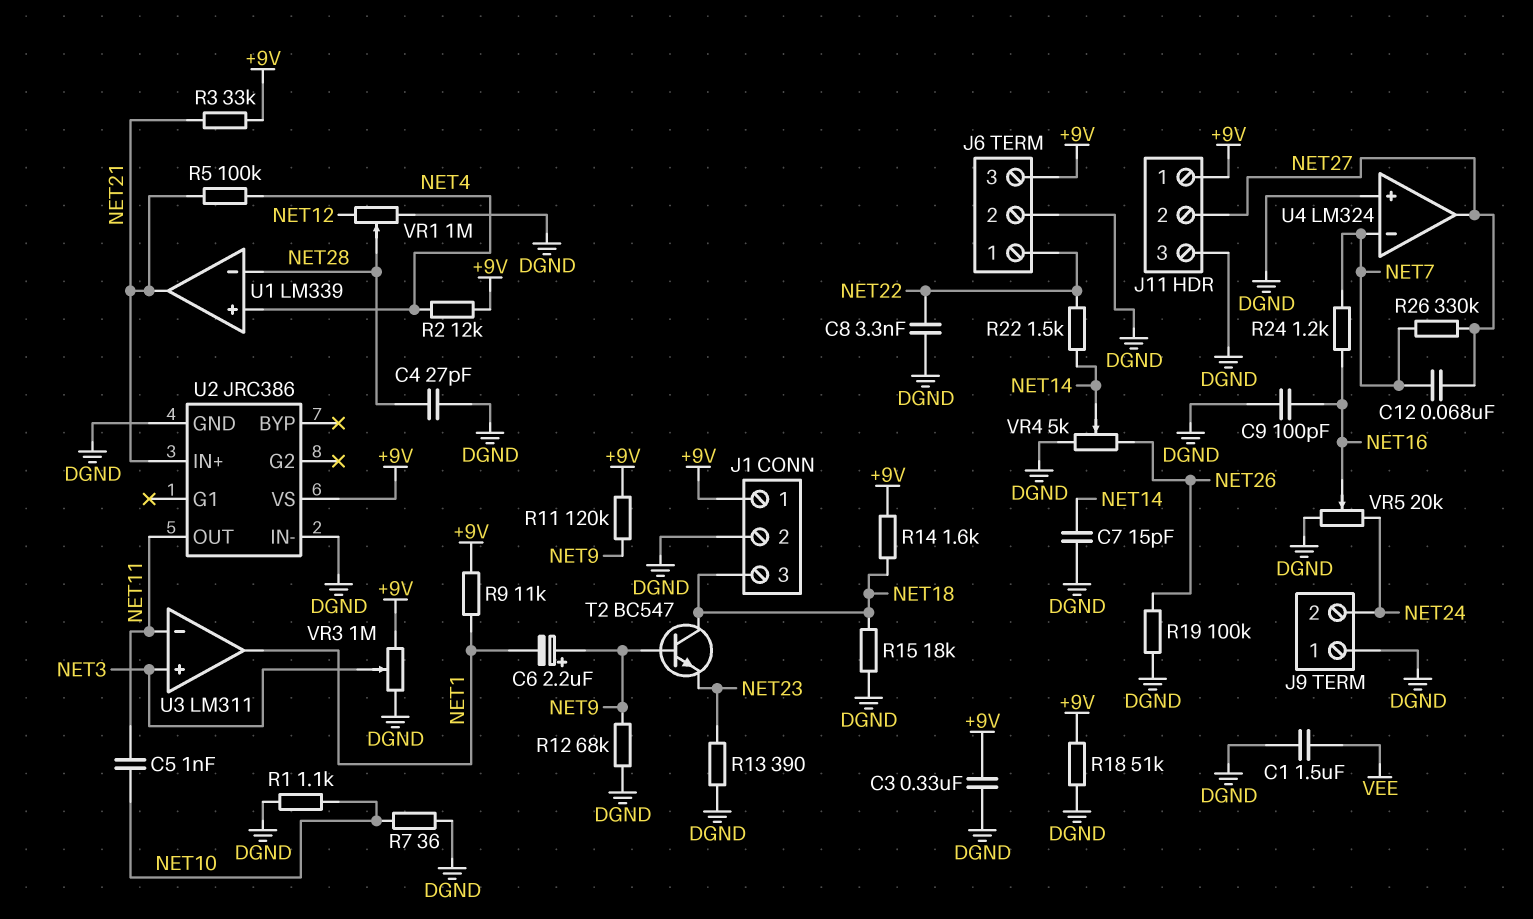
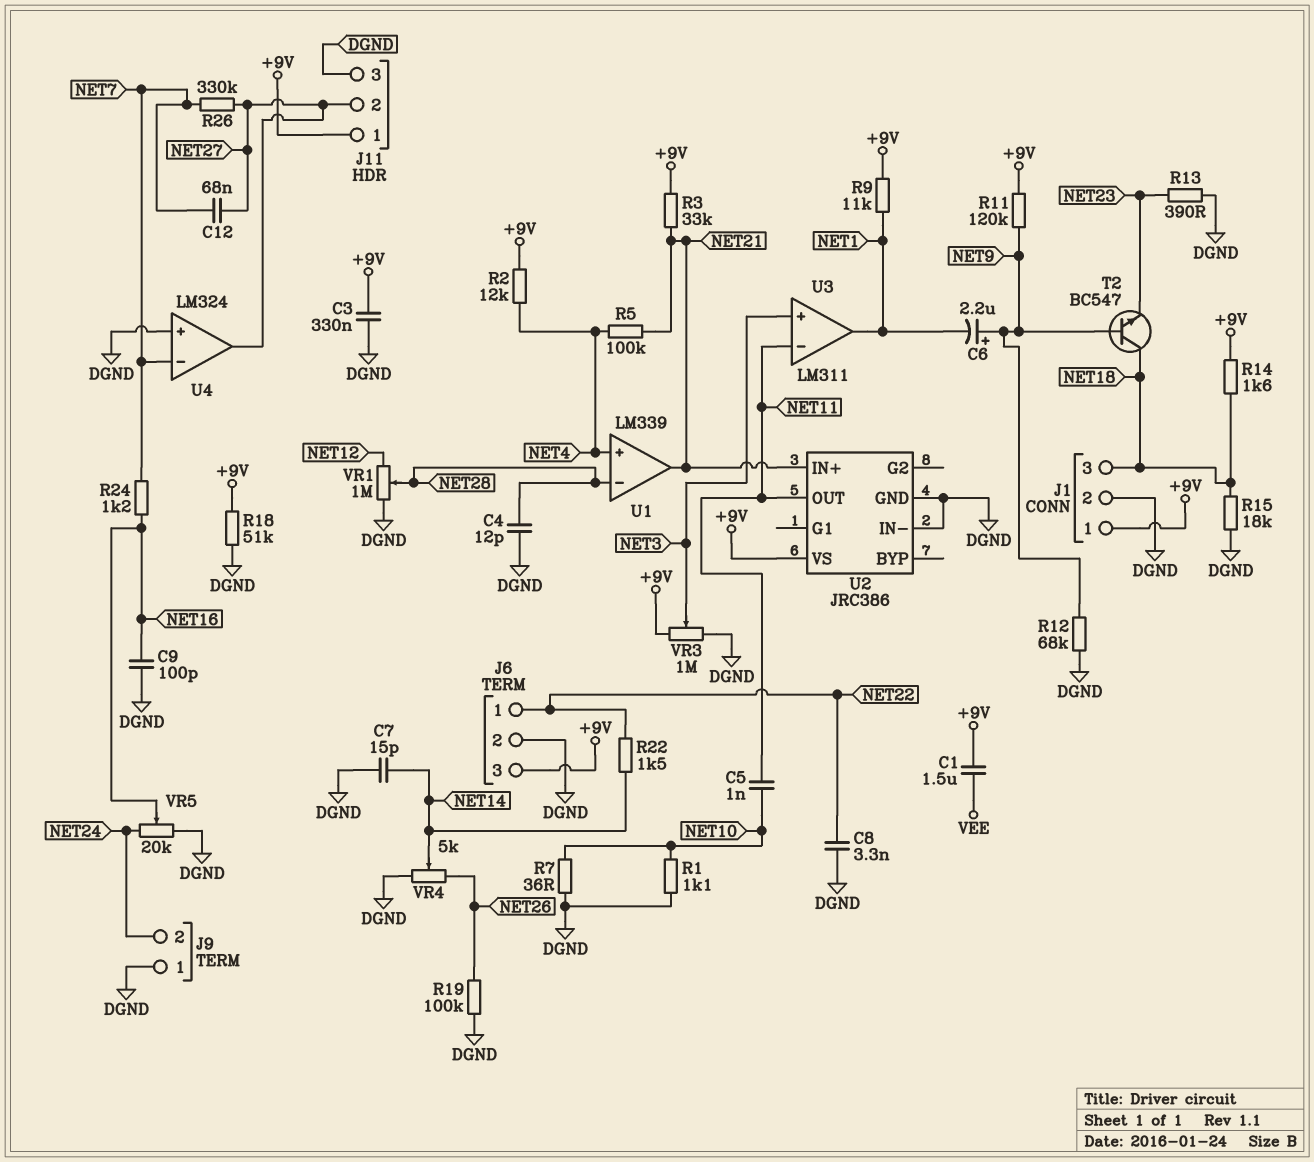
C1: 1.5uF (DGND, VEE) -> 1.5uF (+9V, VEE)
C4: 27pF (DGND, NET28) -> 12pF (DGND, NET28)

